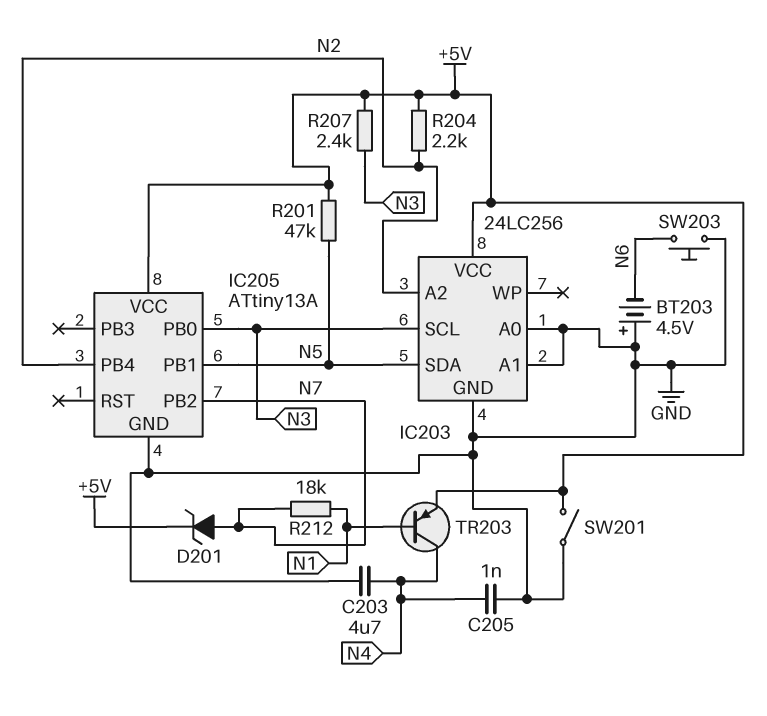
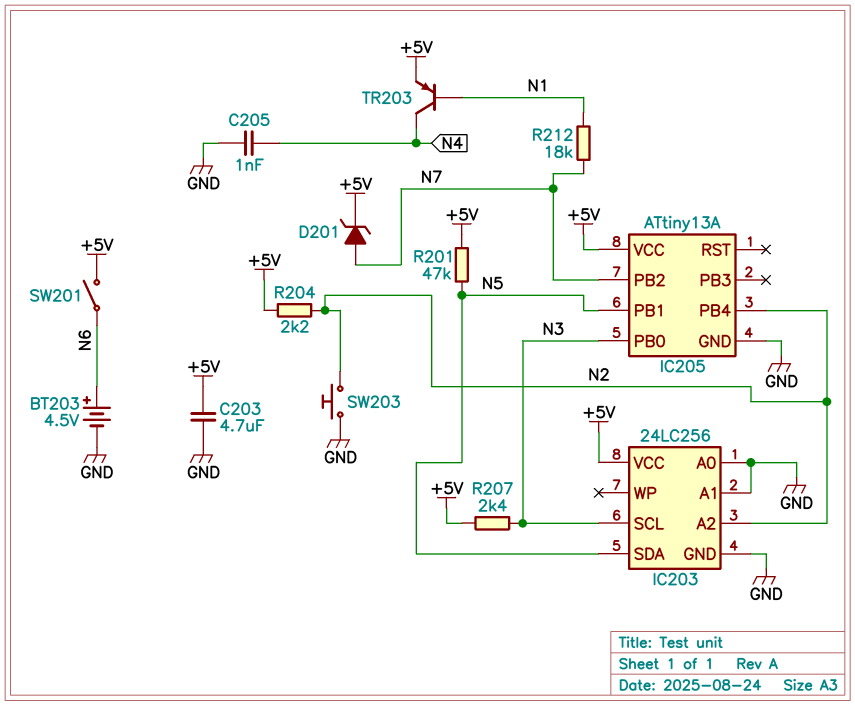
BT203: 4.5V (plus GND, minus N6) -> 4.5V (plus N6, minus GND)
C203: 4.7uF (GND, N4) -> 4.7uF (+5V, GND)
SW201: switch (+5V, GND) -> switch (+5V, N6)
SW203: button (GND, N6) -> button (GND, N2)

